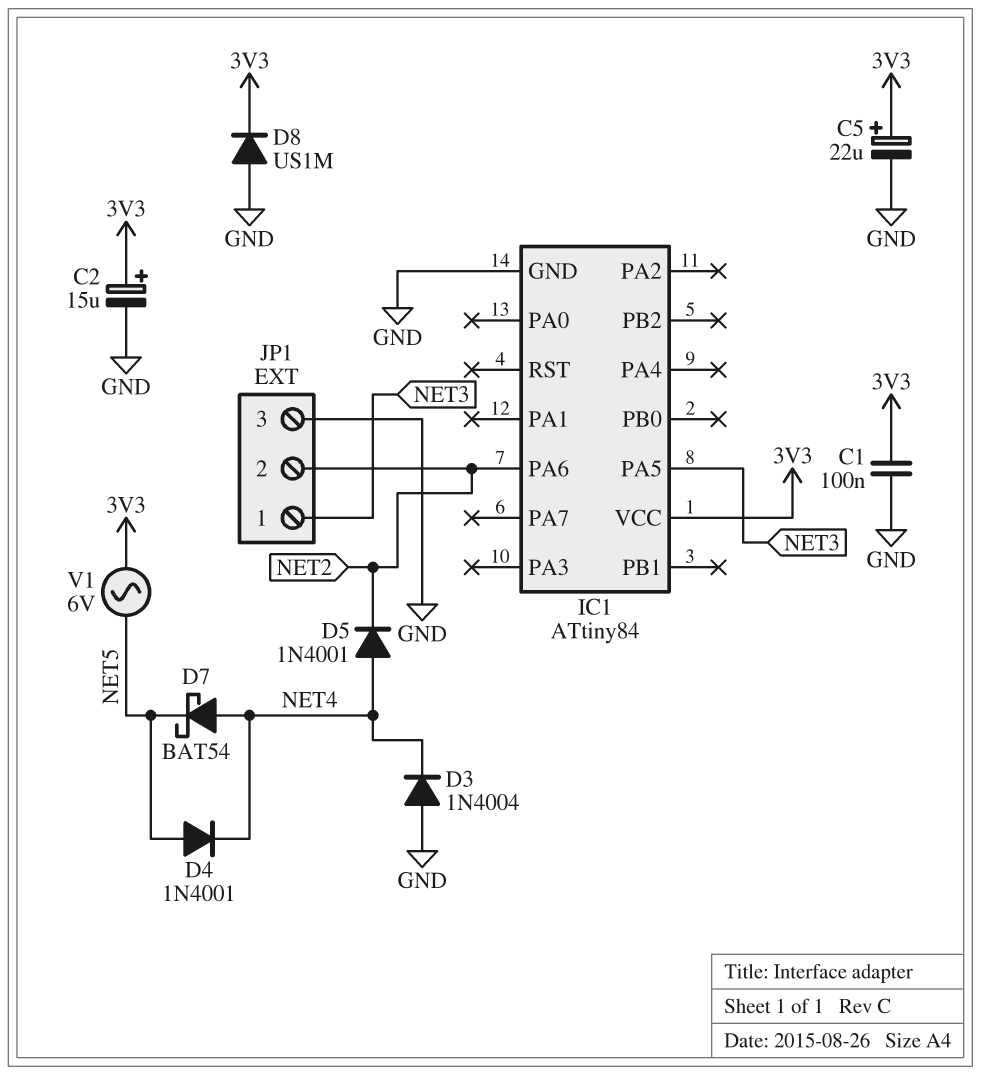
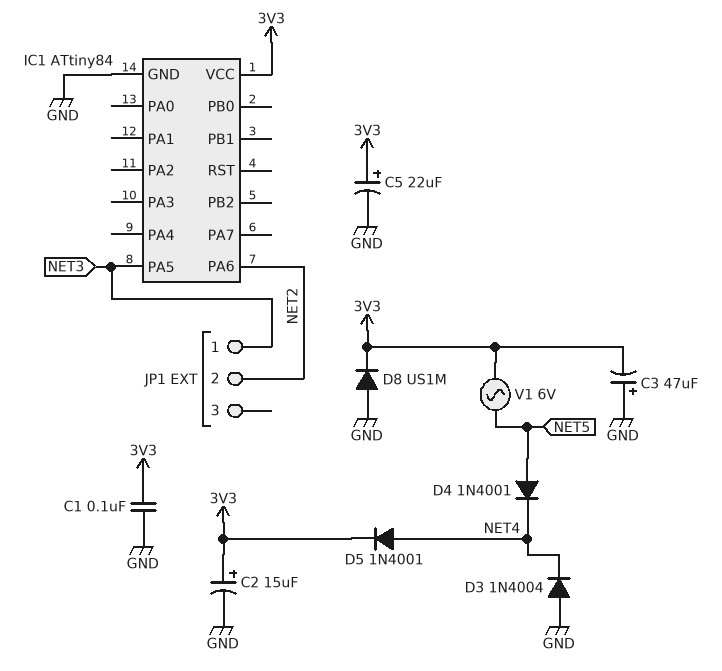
C3: none -> 47uF (plus GND, minus 3V3)
D5: diode 1N4001 (A NET4, K NET2) -> diode 1N4001 (A NET4, K 3V3)
D7: schottky BAT54 (A NET4, K NET5) -> none
JP1 pin 3: GND -> none

